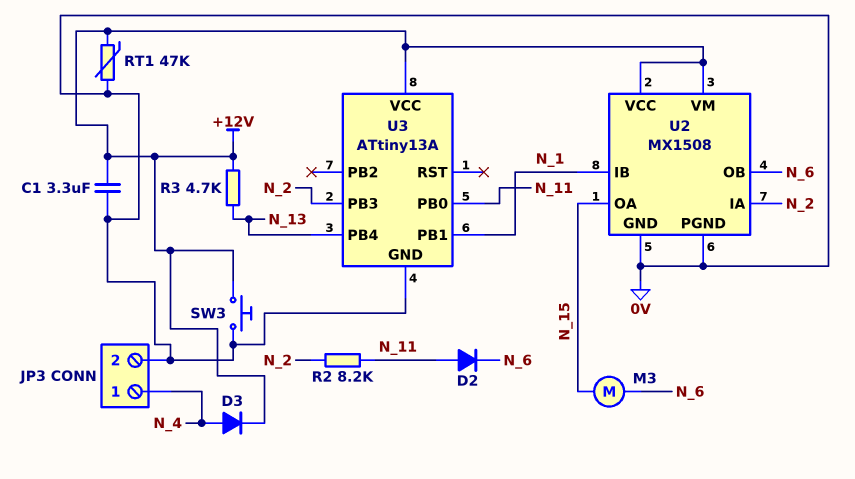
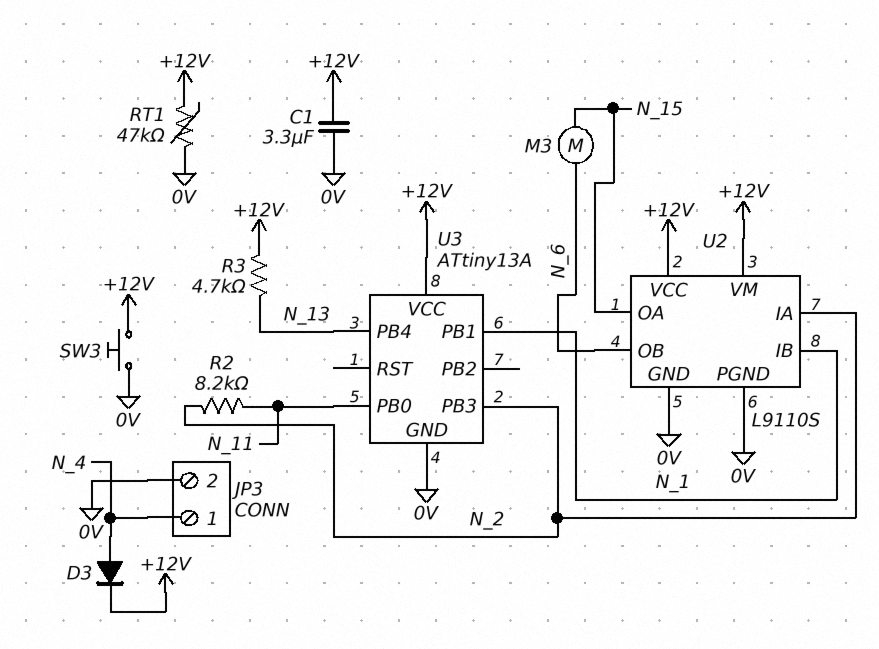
D2: diode (A N_11, K N_6) -> none
U2: MX1508 -> L9110S

